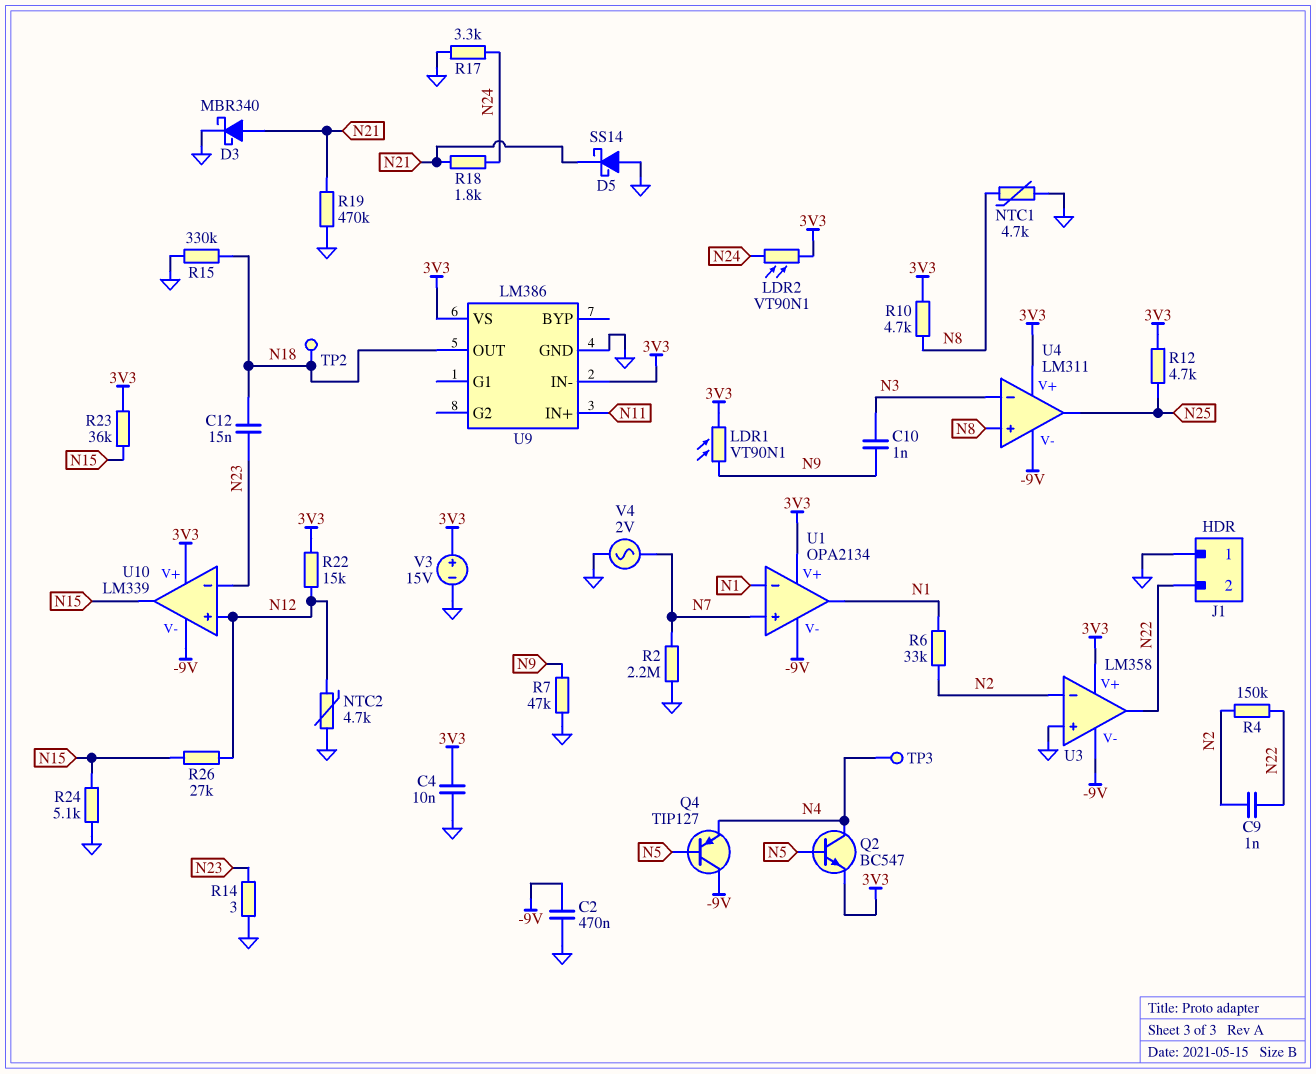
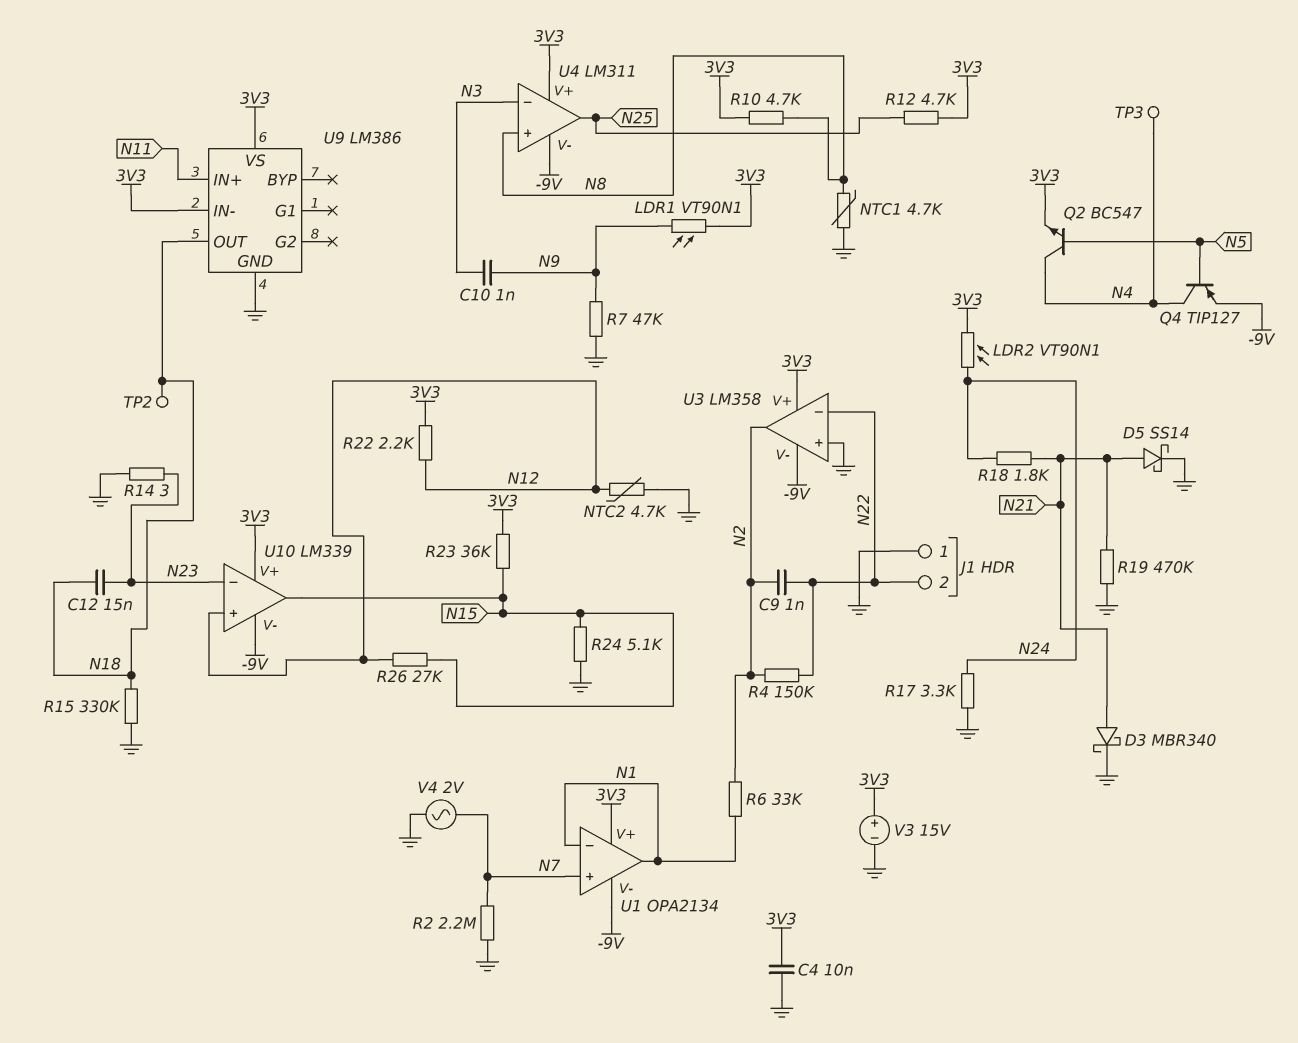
C2: 470nF (-9V, GND) -> none
D5: schottky SS14 (A GND, K N21) -> schottky SS14 (A N21, K GND)
Q4: PNP TIP127 (B N5, C -9V, E N4) -> PNP TIP127 (B N5, C N4, E -9V)
R22: 15k (3V3, N12) -> 2.2k (3V3, N12)
U3 pin in-: N2 -> N22
U3 pin out: N22 -> N2

